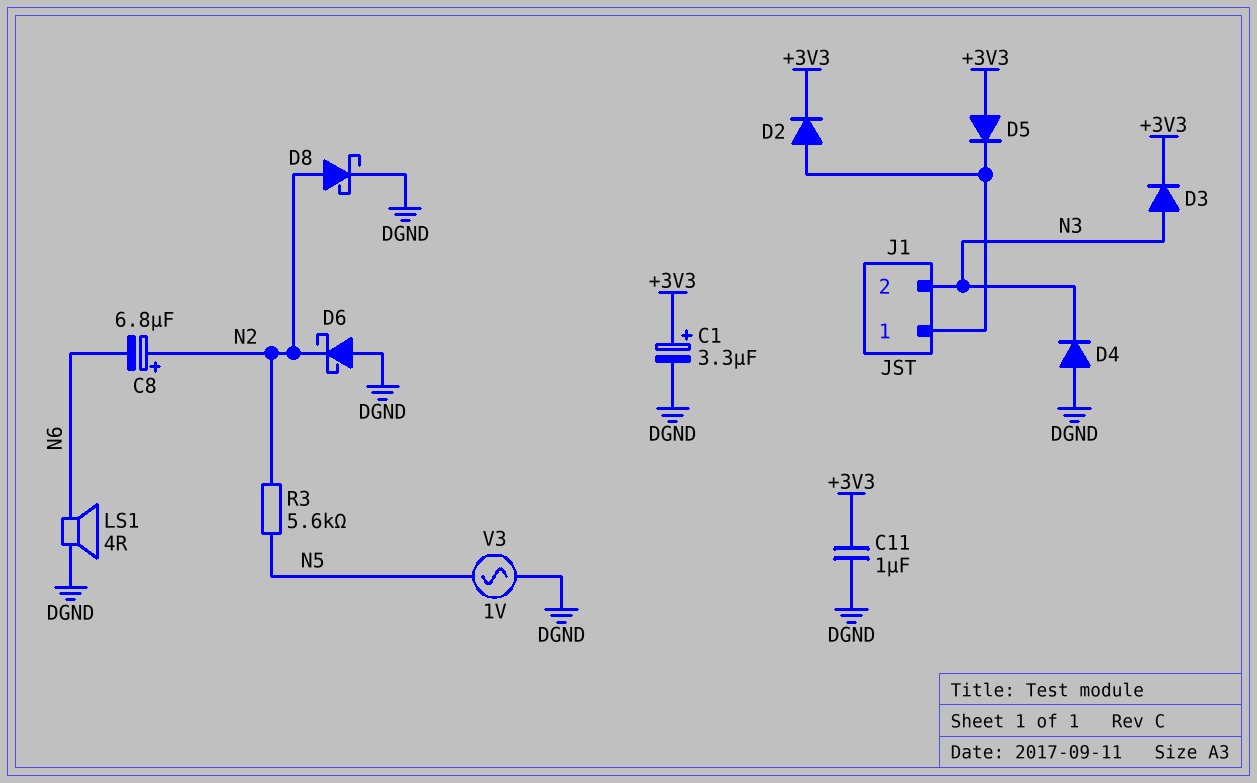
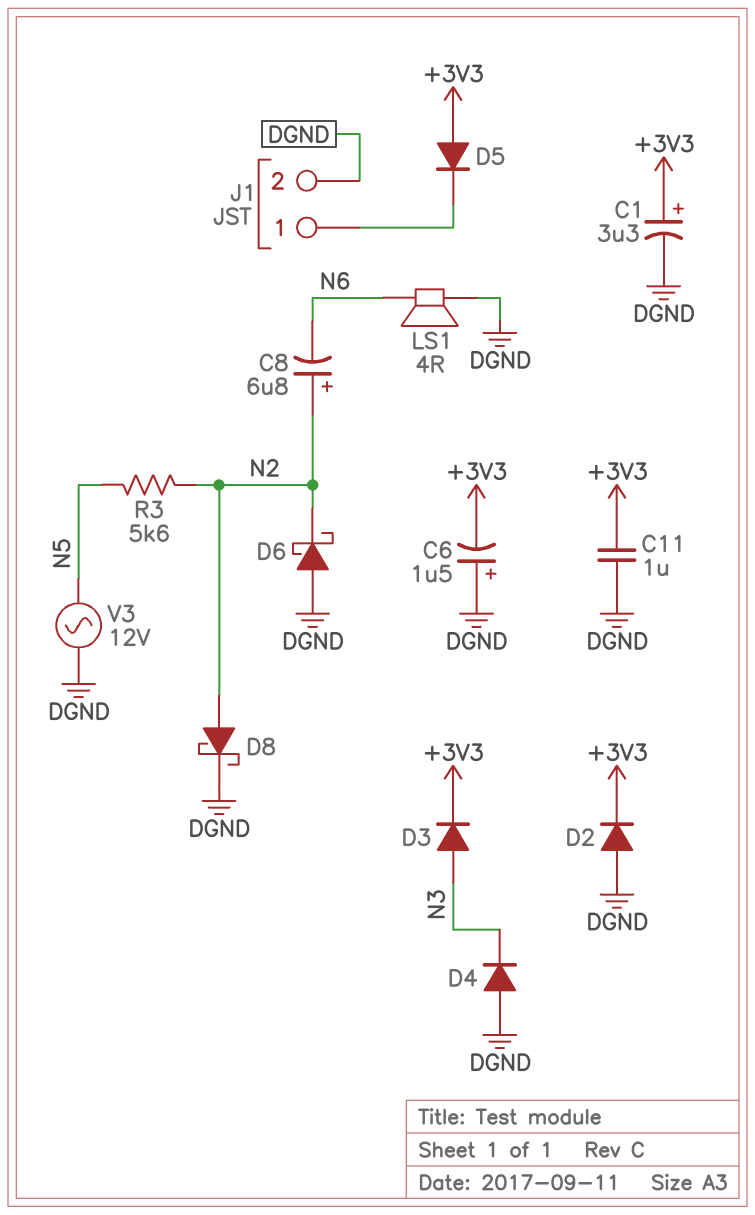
C6: none -> 1.5uF (plus DGND, minus +3V3)
D2: diode (A J1/1, K +3V3) -> diode (A DGND, K +3V3)
J1 pin 2: N3 -> DGND
V3: AC 1V (DGND, N5) -> AC 12V (DGND, N5)

